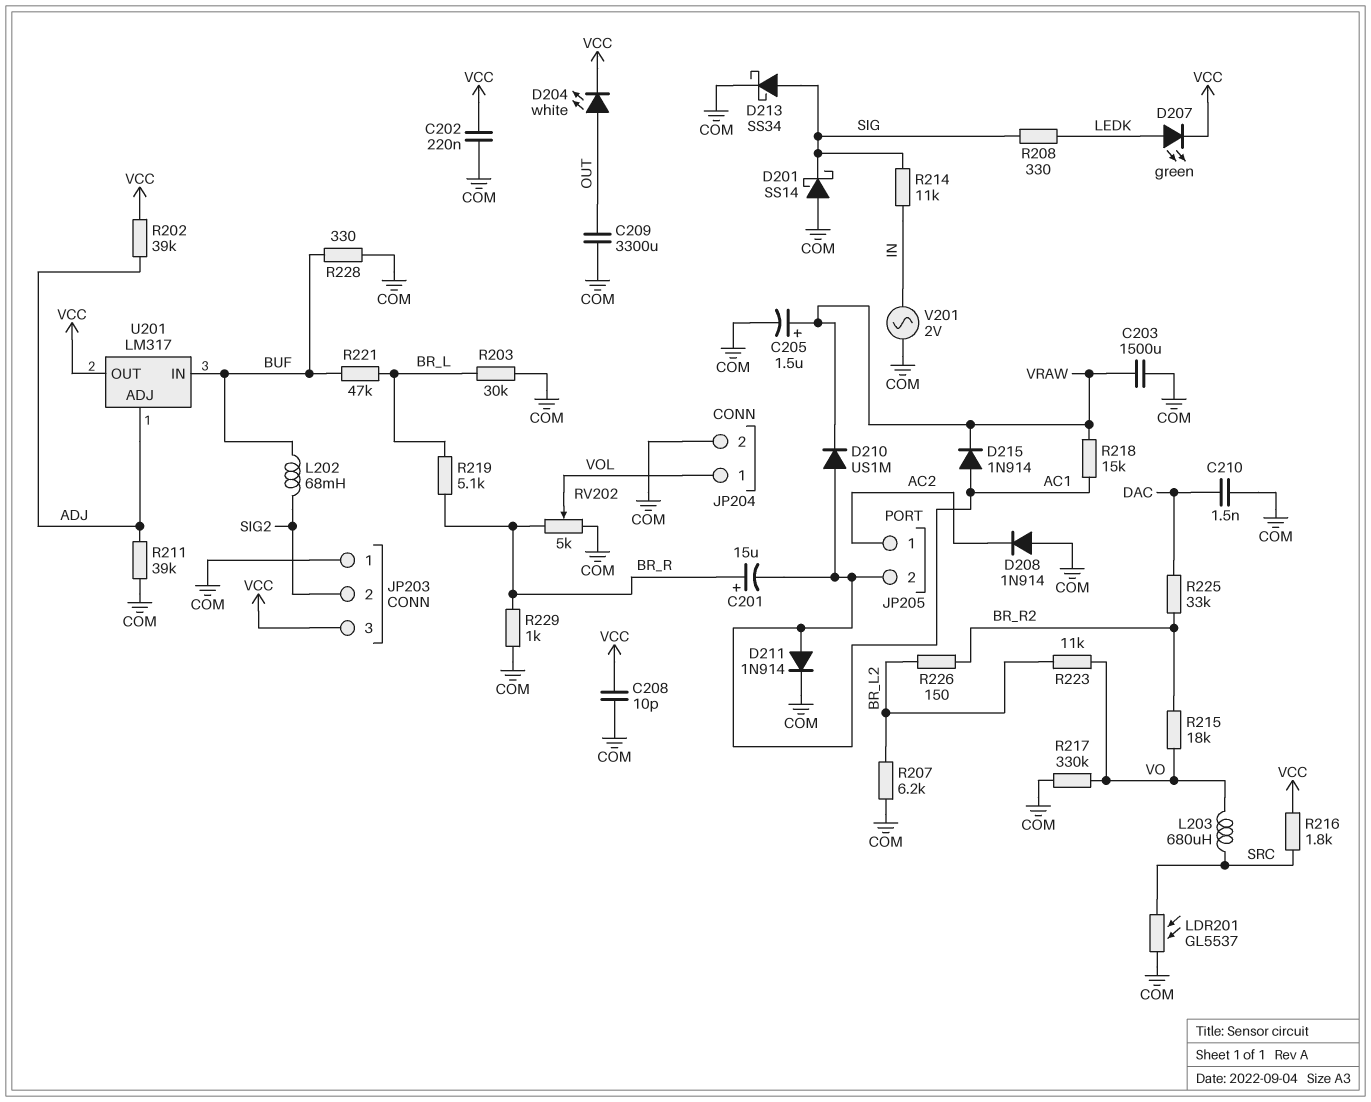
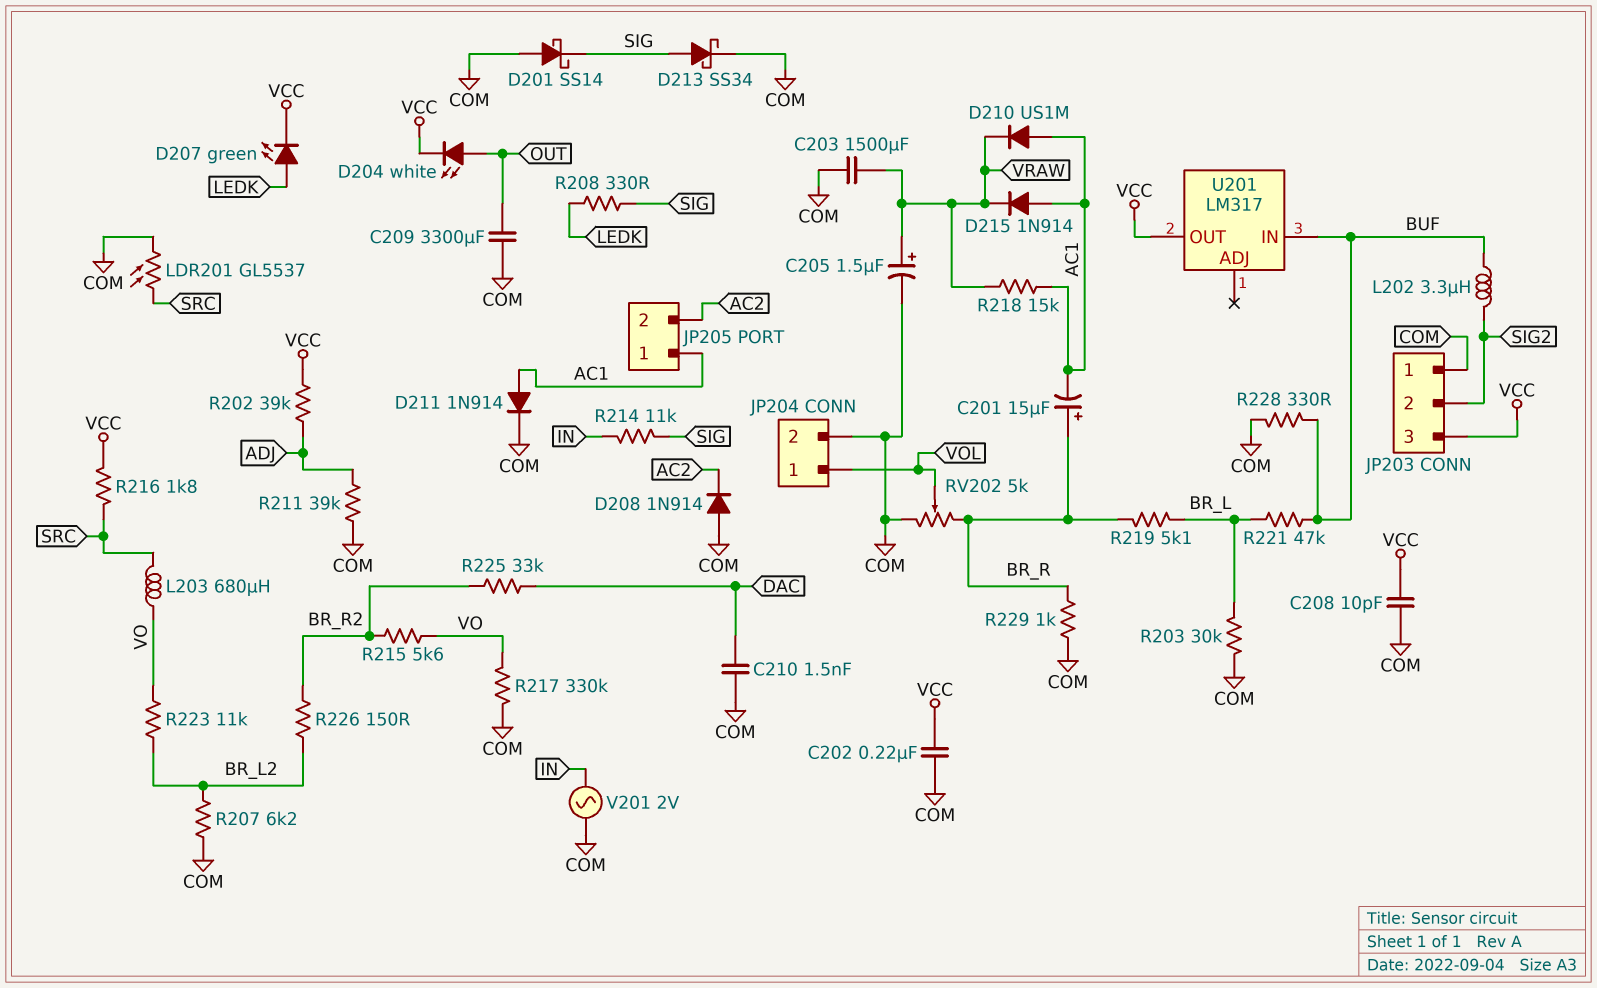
JP205 pin 1: AC2 -> AC1
JP205 pin 2: AC1 -> AC2
L202: 68mH (BUF, SIG2) -> 3.3uH (BUF, SIG2)
R215: 18k (BR_R2, VO) -> 5.6k (BR_R2, VO)
U201 pin ADJ: ADJ -> none

